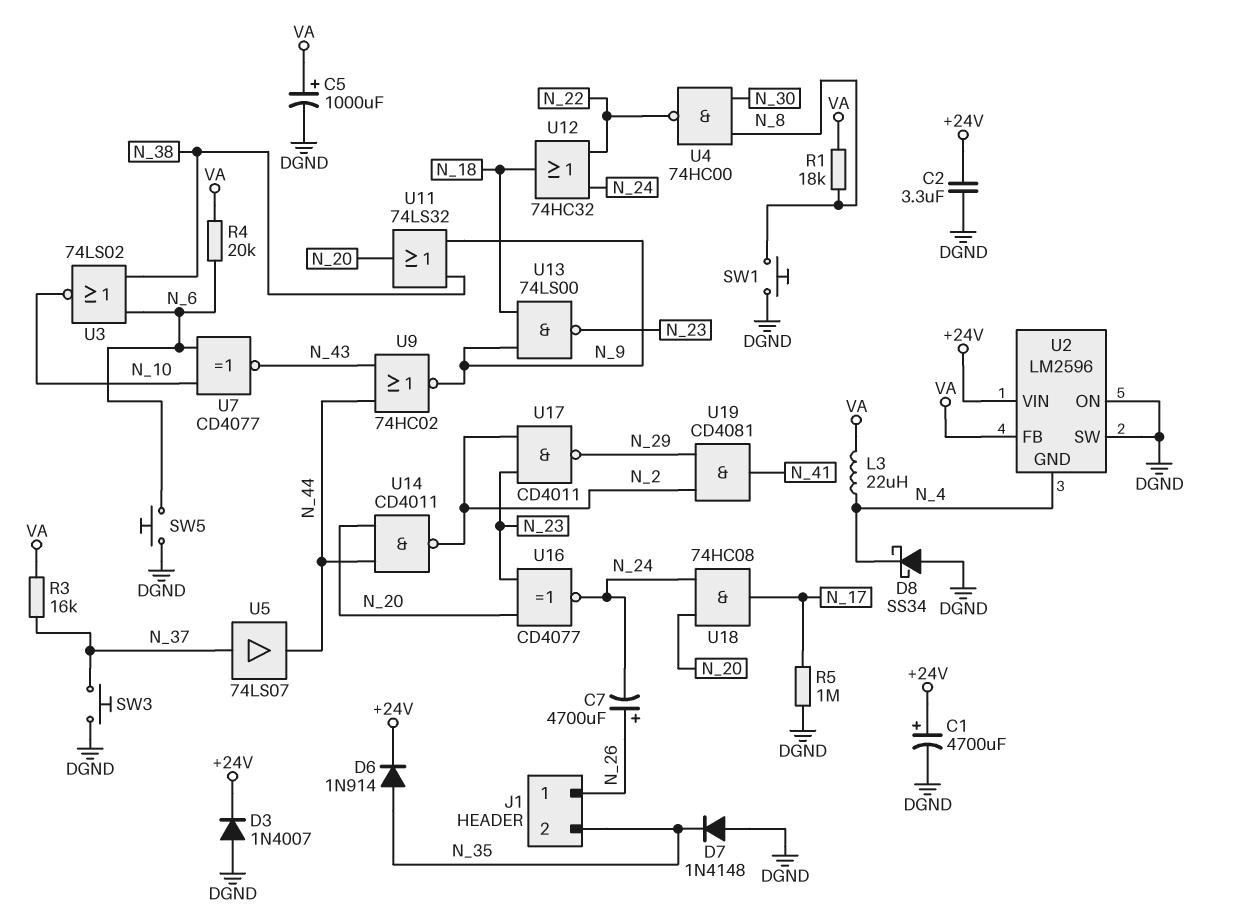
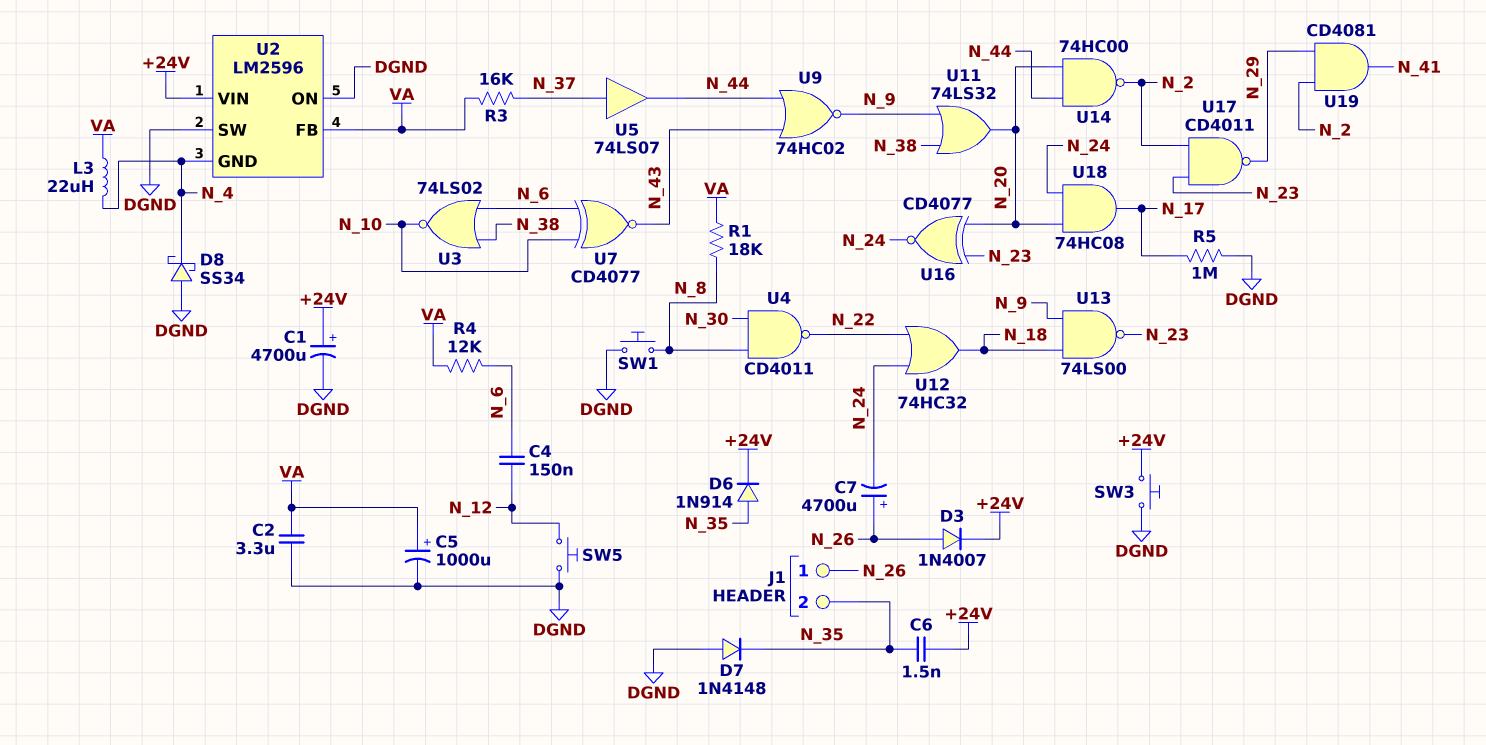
C2: 3.3uF (+24V, DGND) -> 3.3uF (DGND, VA)
C4: none -> 150nF (N_6, N_12)
C6: none -> 1.5nF (+24V, N_35)
D3: diode 1N4007 (A DGND, K +24V) -> diode 1N4007 (A N_26, K +24V)
R4: 20k (N_6, VA) -> 12k (N_6, VA)
SW3: button (DGND, N_37) -> button (+24V, DGND)
SW5: button (DGND, N_6) -> button (DGND, N_12)
U4: NAND 74HC00 (in N_8, in N_30, out N_22) -> NAND CD4011 (in N_8, in N_30, out N_22)
U14: NAND CD4011 (in N_20, in N_44, out N_2) -> NAND 74HC00 (in N_20, in N_44, out N_2)

